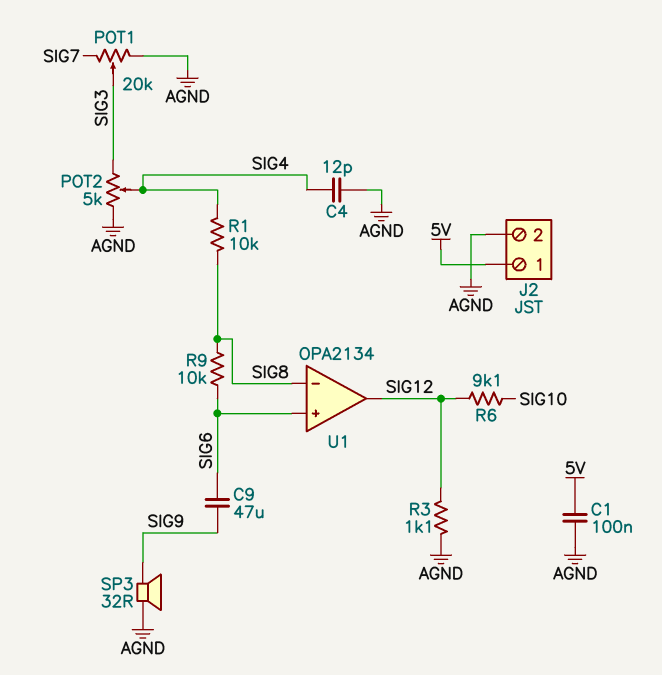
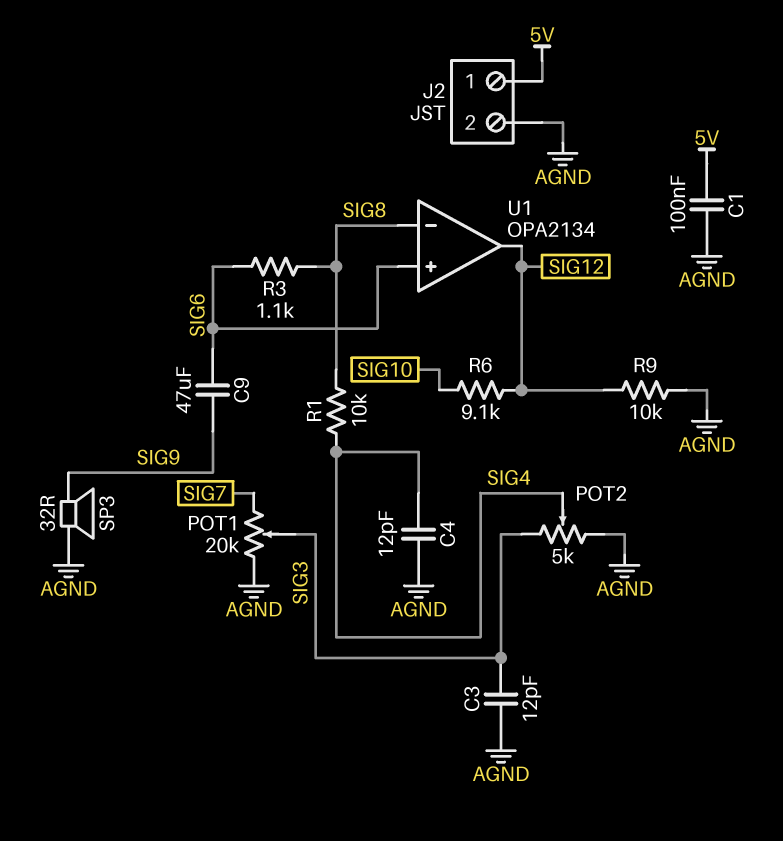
C3: none -> 12pF (AGND, SIG3)
R3: 1.1k (AGND, SIG12) -> 1.1k (SIG6, SIG8)
R9: 10k (SIG6, SIG8) -> 10k (AGND, SIG12)

